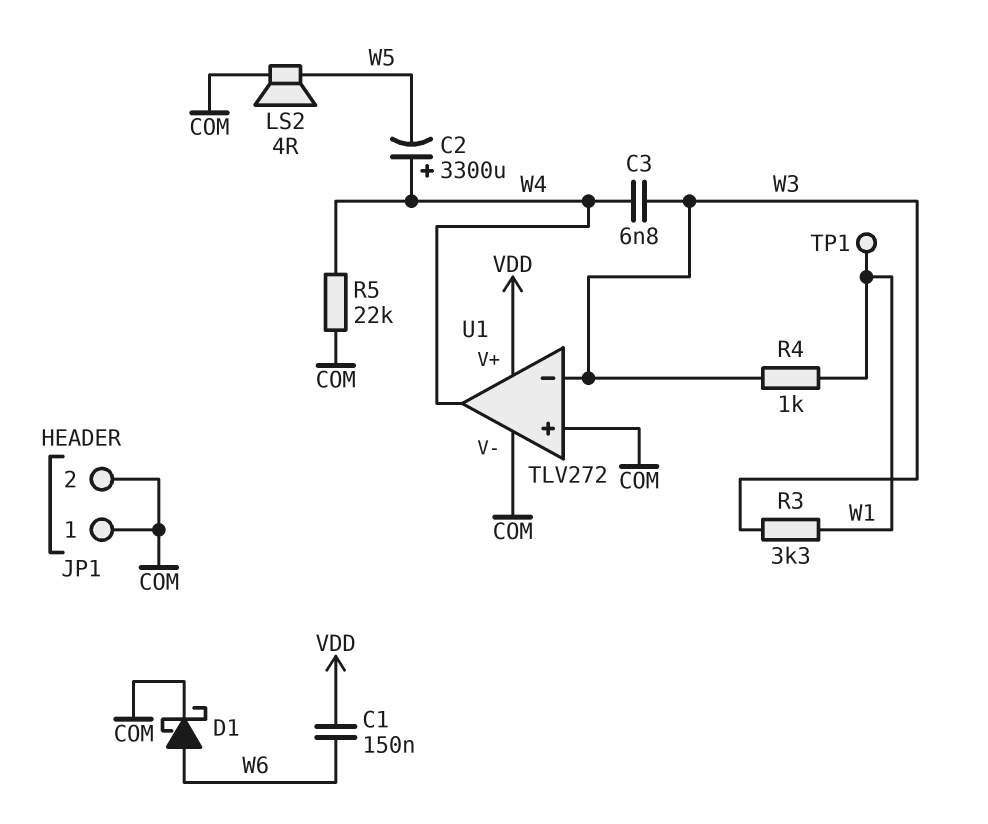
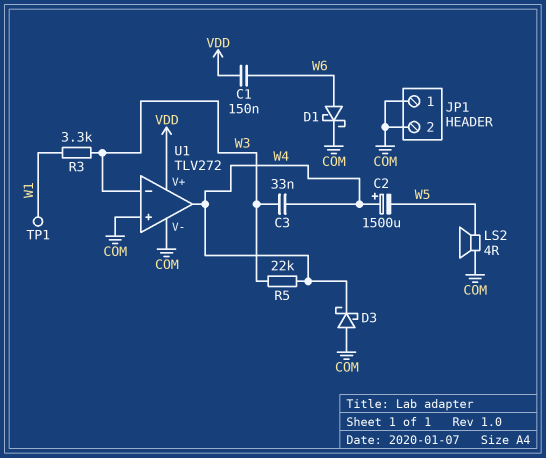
C2: 3300uF (plus W4, minus W5) -> 1500uF (plus W4, minus W5)
C3: 6.8nF (W3, W4) -> 33nF (W3, W4)
D3: none -> schottky (A COM, K W4)
R4: 1k (W1, W3) -> none
R5: 22k (COM, W4) -> 22k (W3, W4)

